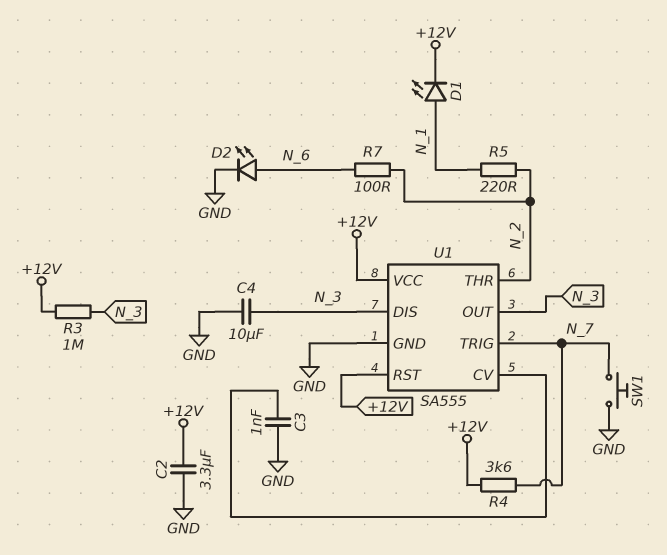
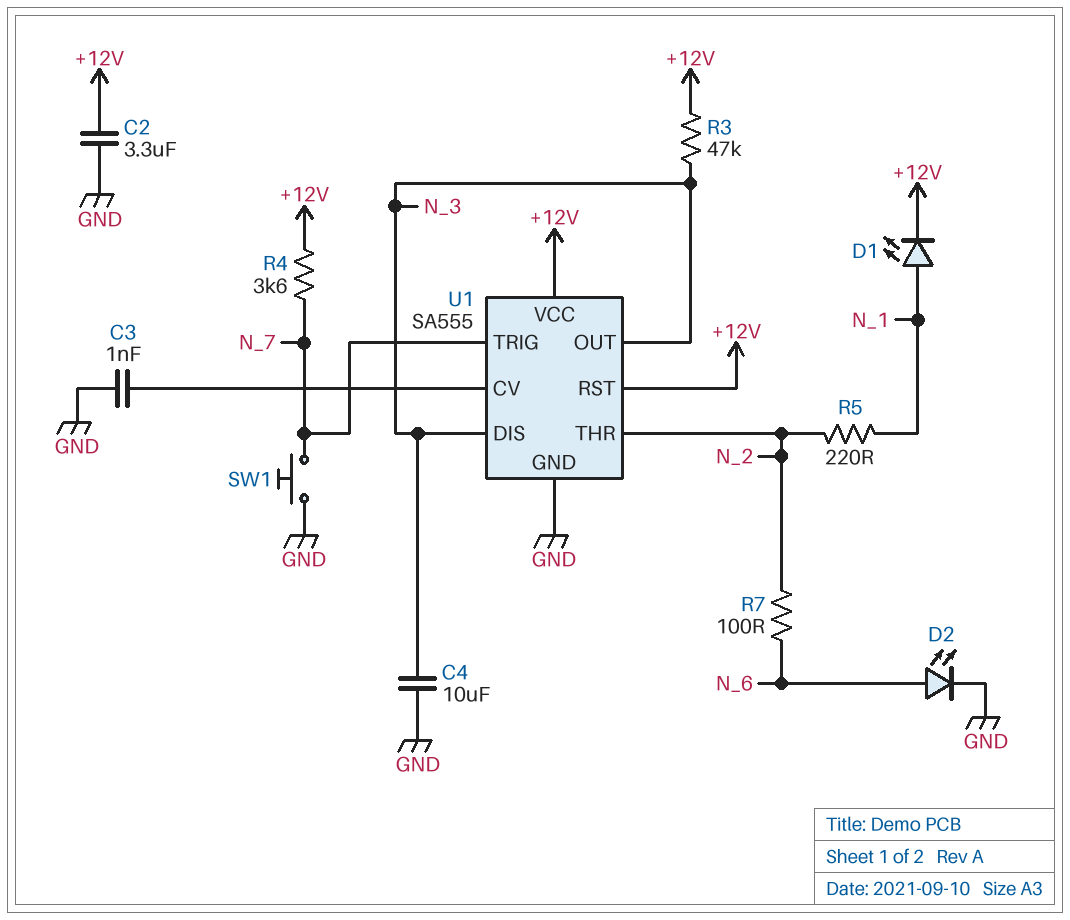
R3: 1M (+12V, N_3) -> 47k (+12V, N_3)

